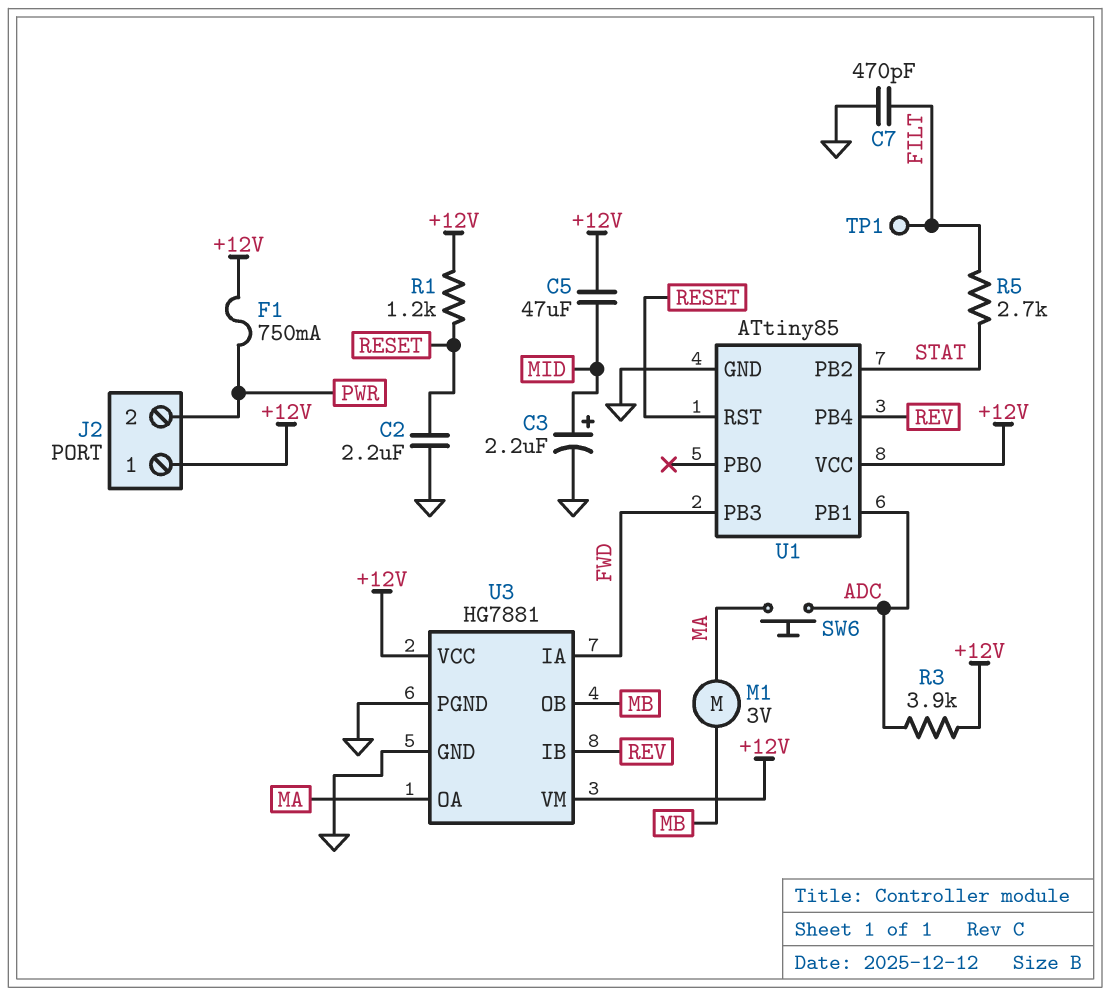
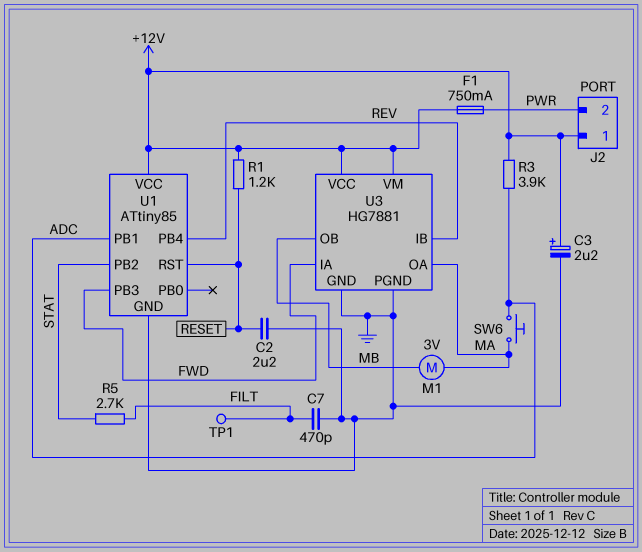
C3: 2.2uF (plus MID, minus GND) -> 2.2uF (plus +12V, minus GND)
C5: 47uF (+12V, MID) -> none

